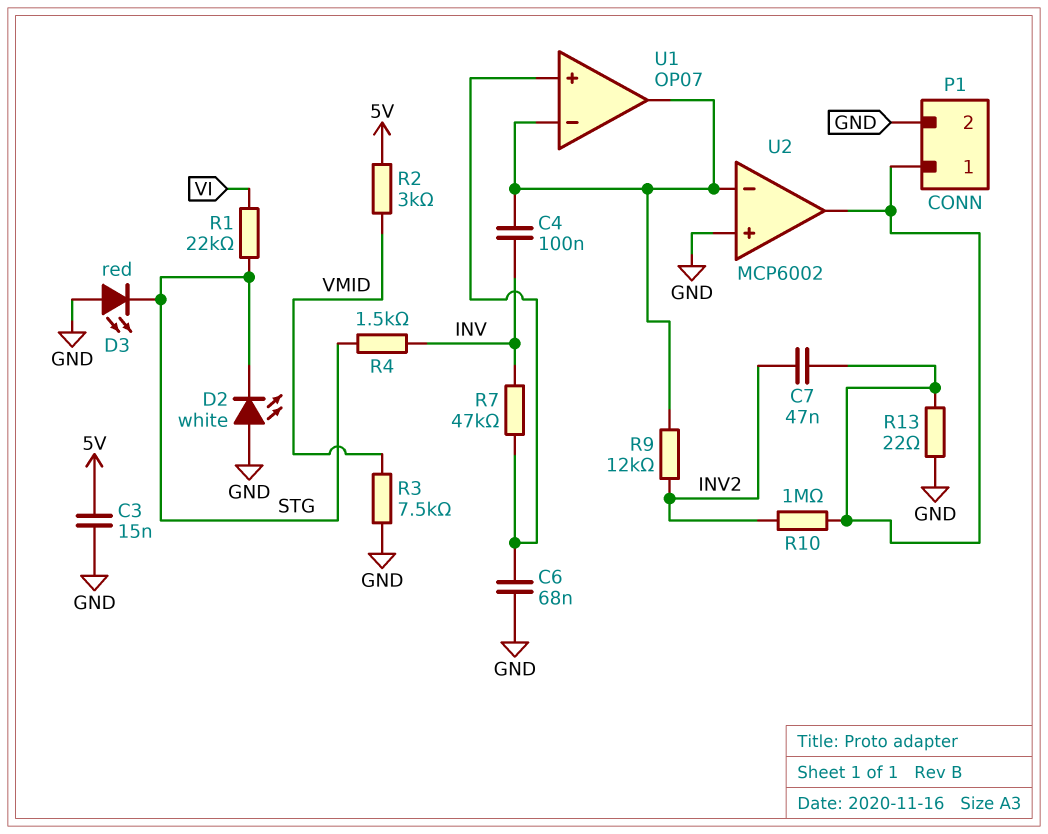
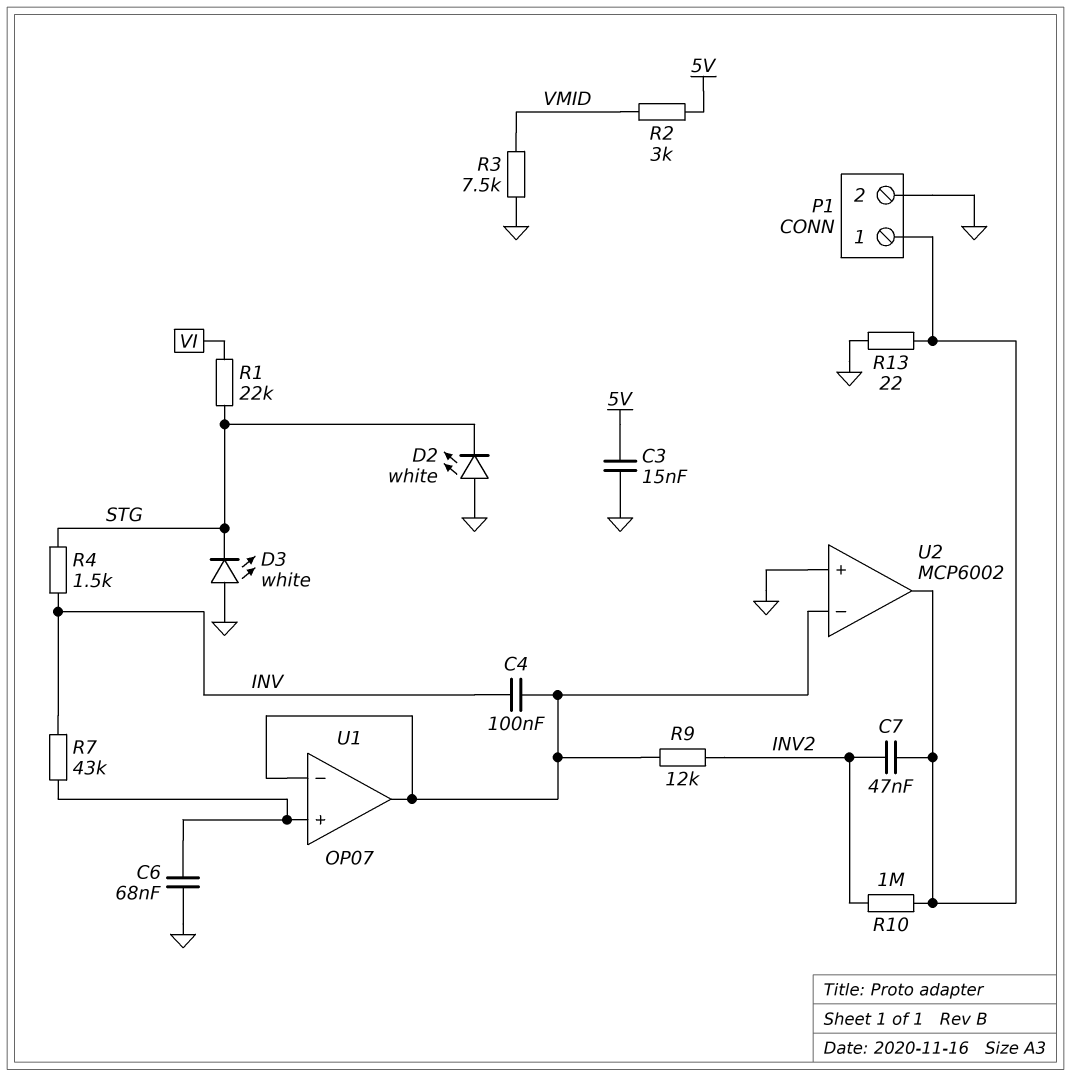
D3: LED red (A GND, K STG) -> LED white (A GND, K STG)
R7: 47k (INV, U1/in+) -> 43k (INV, U1/in+)

